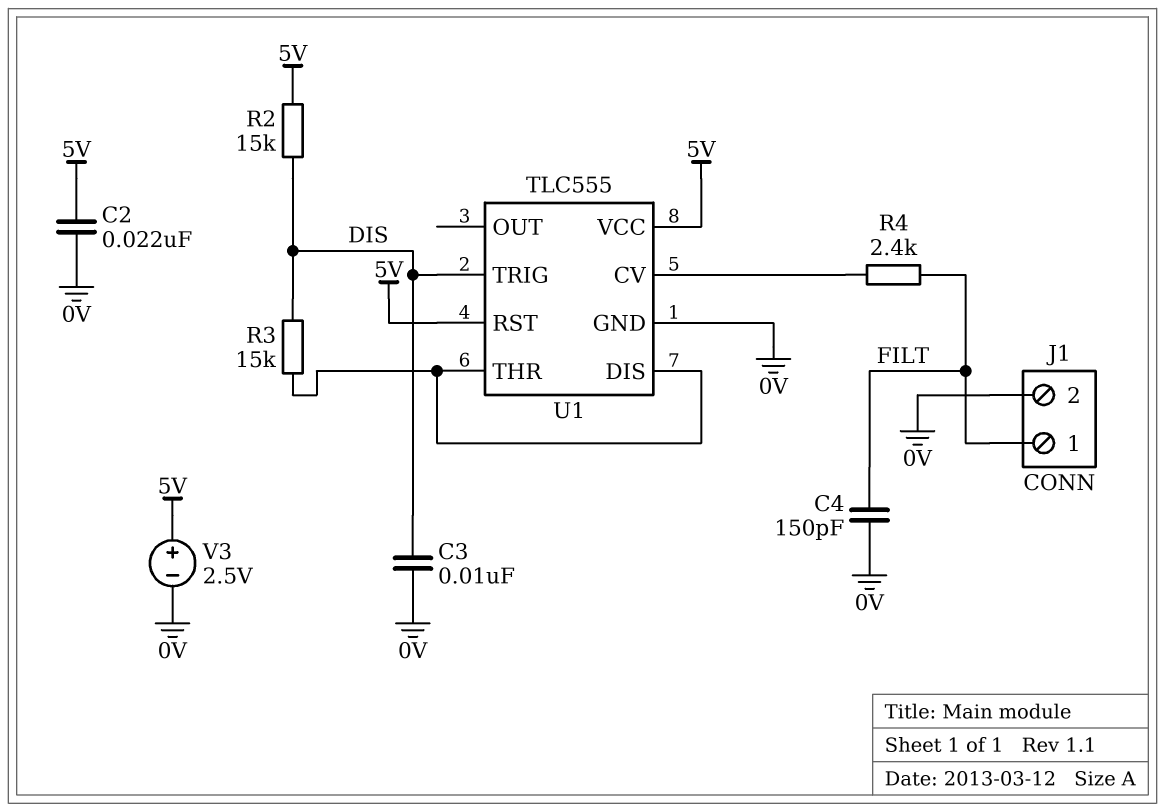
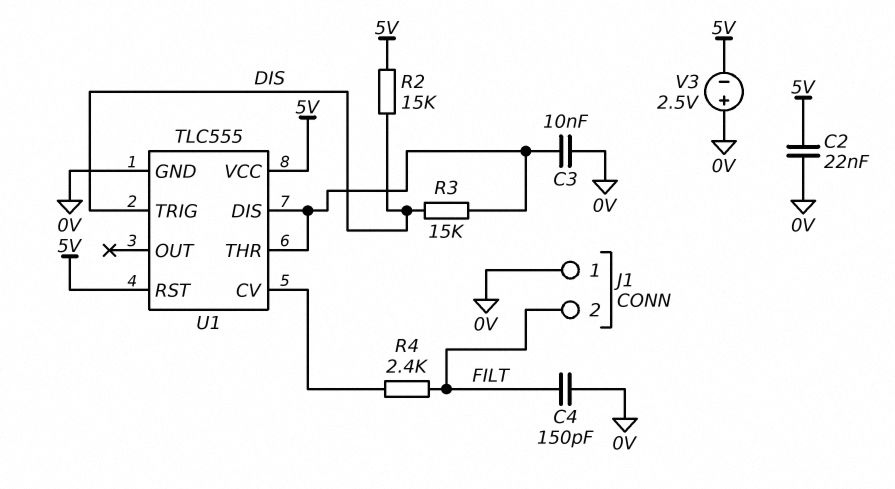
C3: 10nF (0V, DIS) -> 10nF (0V, U1/DIS)
J1 pin 1: FILT -> 0V
J1 pin 2: 0V -> FILT
V3: 2.5V (plus 5V, minus 0V) -> 2.5V (plus 0V, minus 5V)

